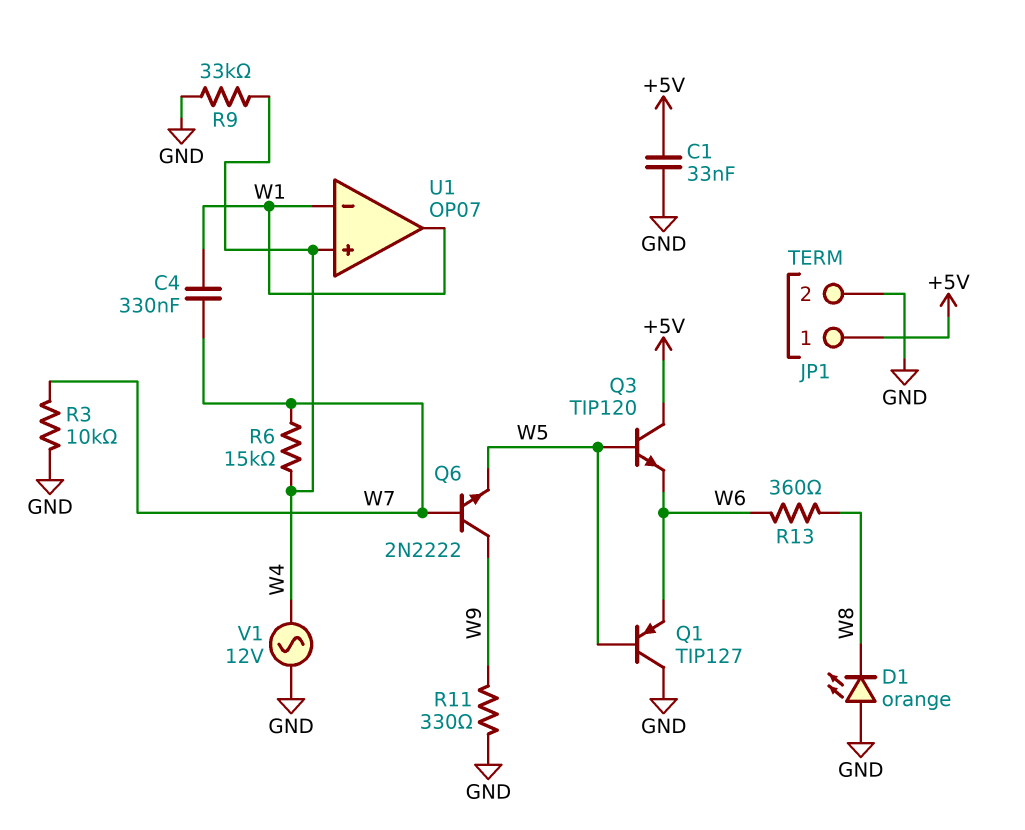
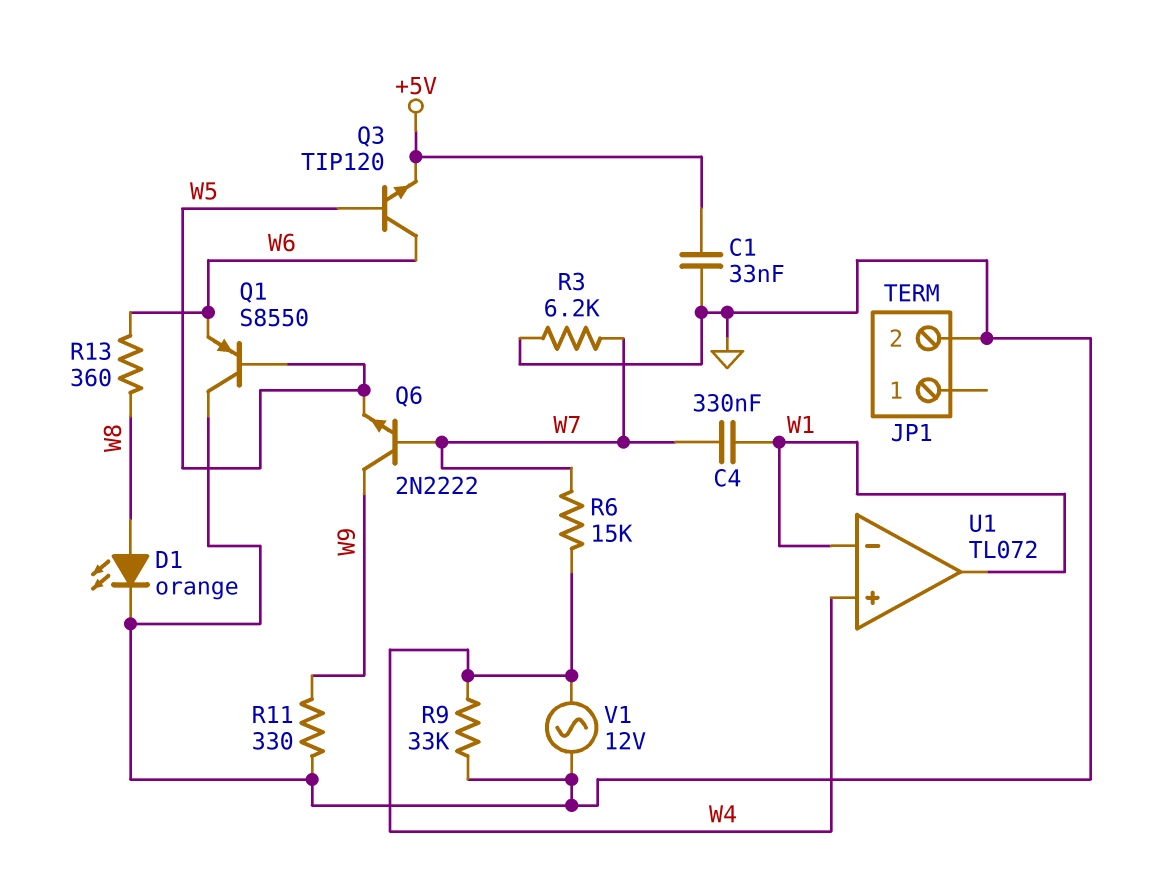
D1: LED orange (A GND, K W8) -> LED orange (A W8, K GND)
JP1 pin 1: +5V -> none
Q1: PNP TIP127 (B W5, C GND, E W6) -> PNP S8550 (B W5, C GND, E W6)
Q3: NPN TIP120 (B W5, C +5V, E W6) -> NPN TIP120 (B W5, C W6, E +5V)
R3: 10k (GND, W7) -> 6.2k (GND, W7)
U1: OP07 -> TL072

